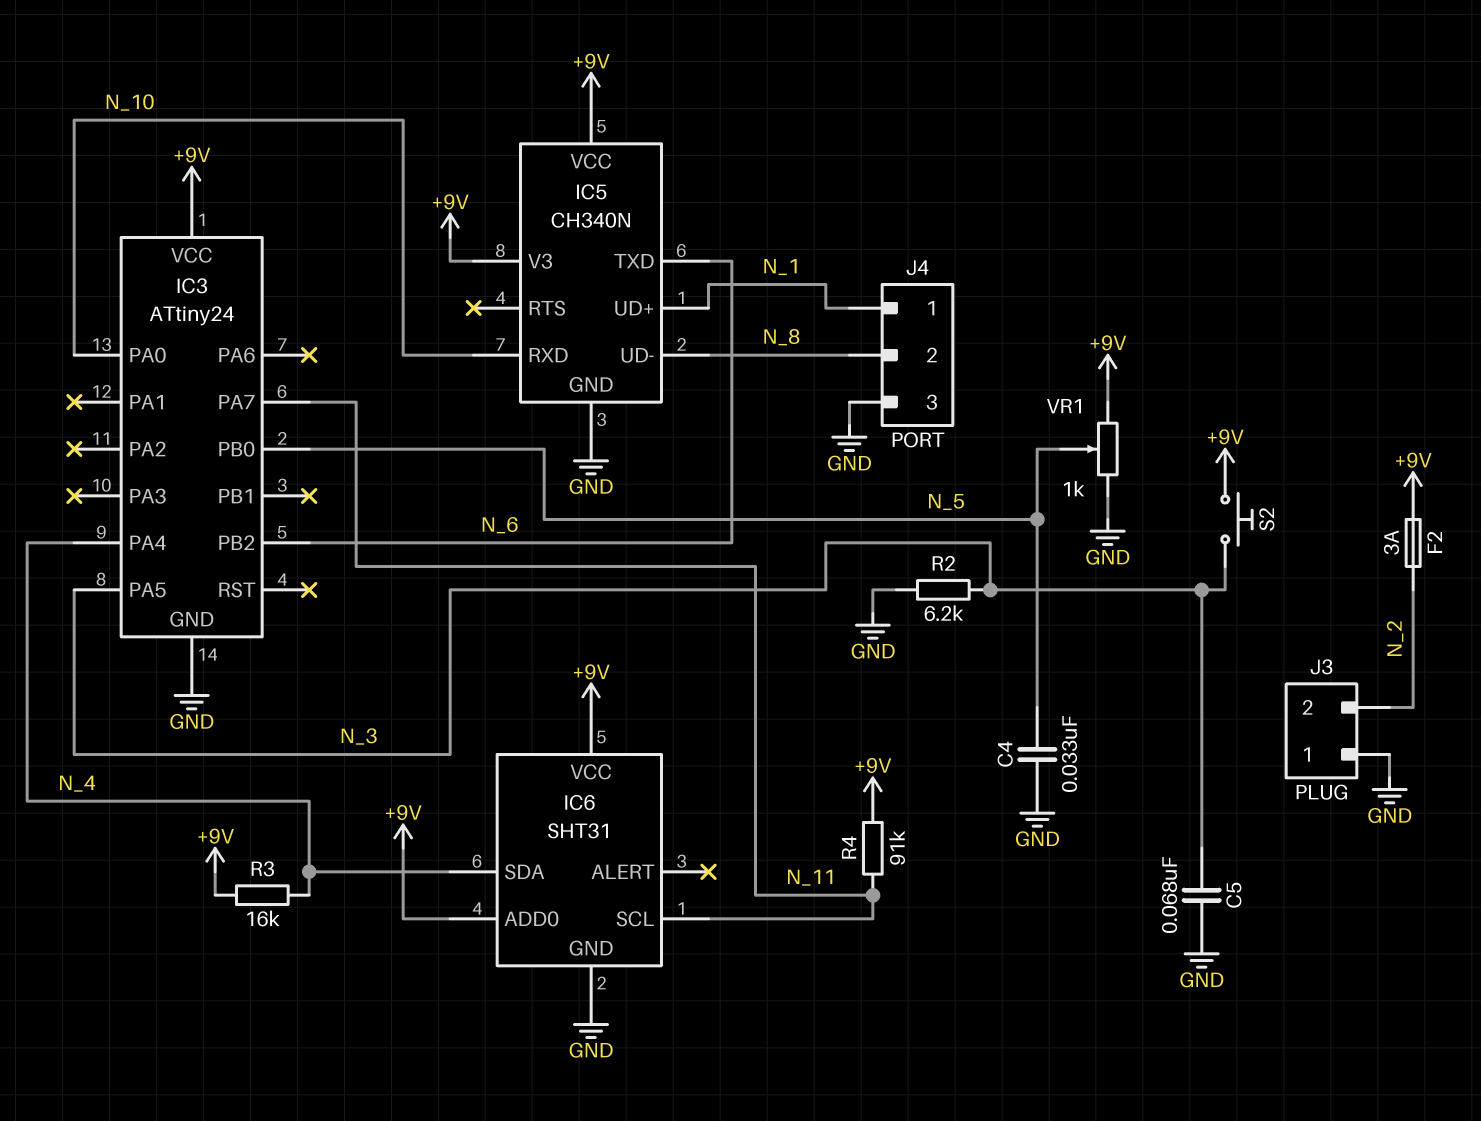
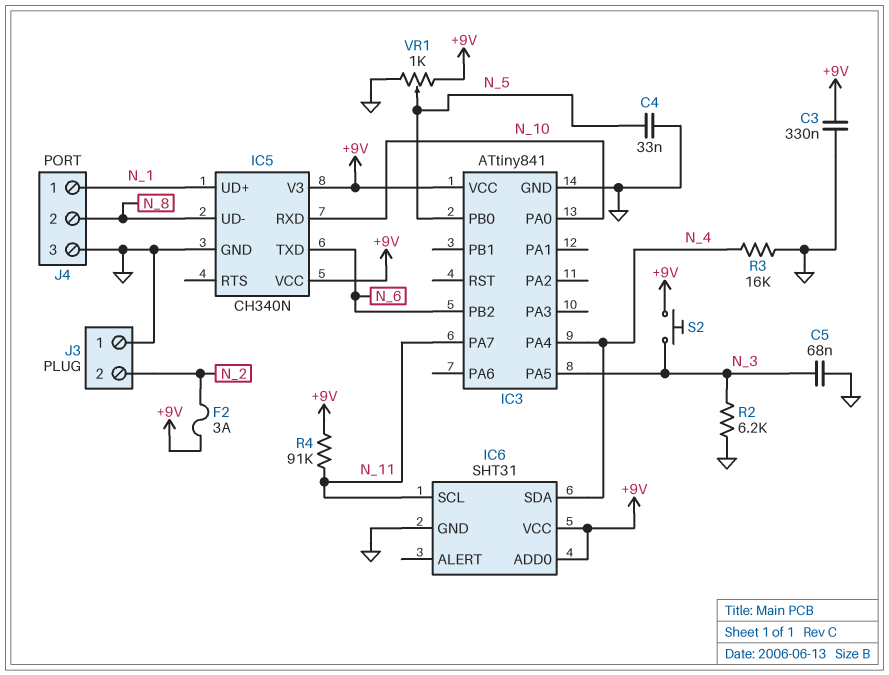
C3: none -> 330nF (+9V, GND)
IC3: ATtiny24 -> ATtiny841
R3: 16k (+9V, N_4) -> 16k (GND, N_4)

